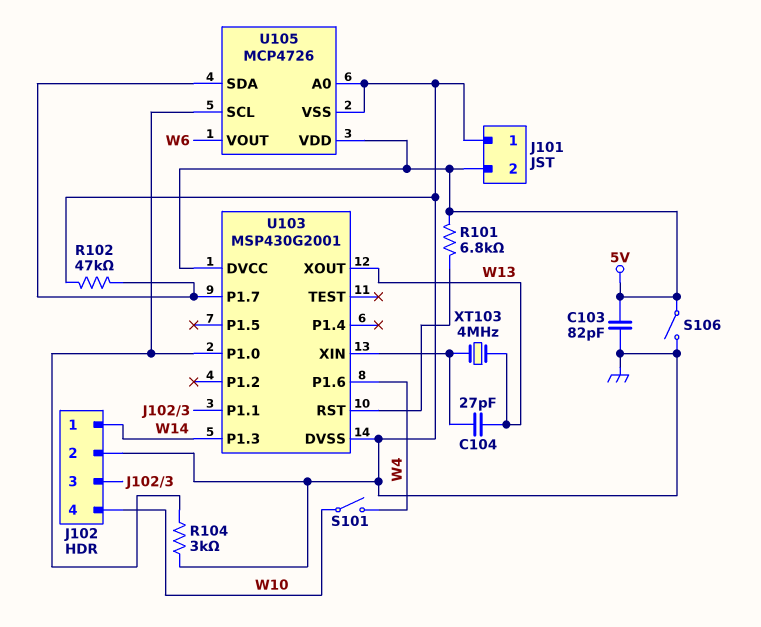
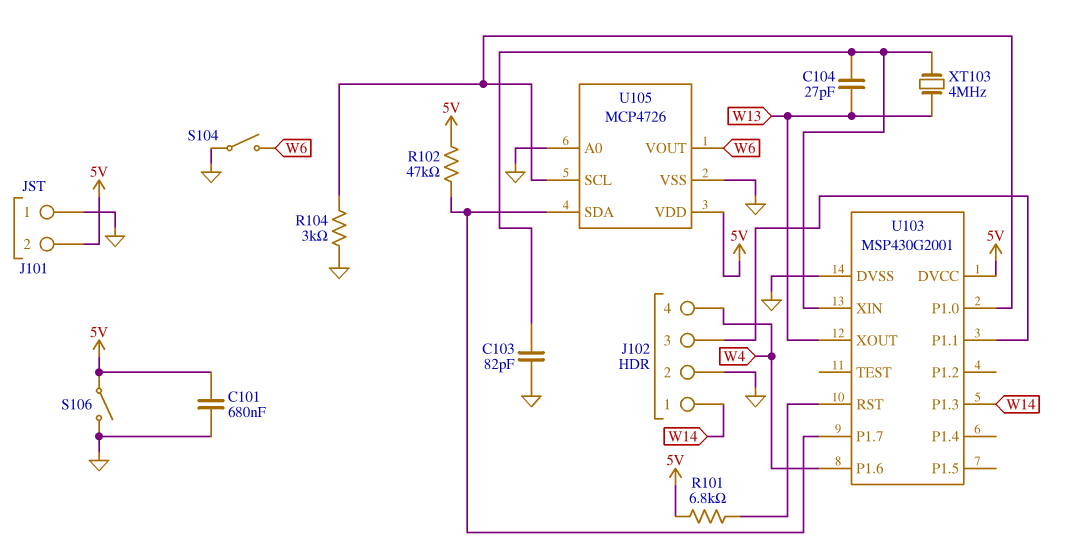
C101: none -> 680nF (5V, GND)
C103: 82pF (5V, GND) -> 82pF (GND, U103/XIN)
J102 pin 4: W10 -> W4
R102: 47k (GND, U103/P1.7) -> 47k (5V, U103/P1.7)
S101: switch (W4, W10) -> none
S104: none -> switch (GND, W6)

